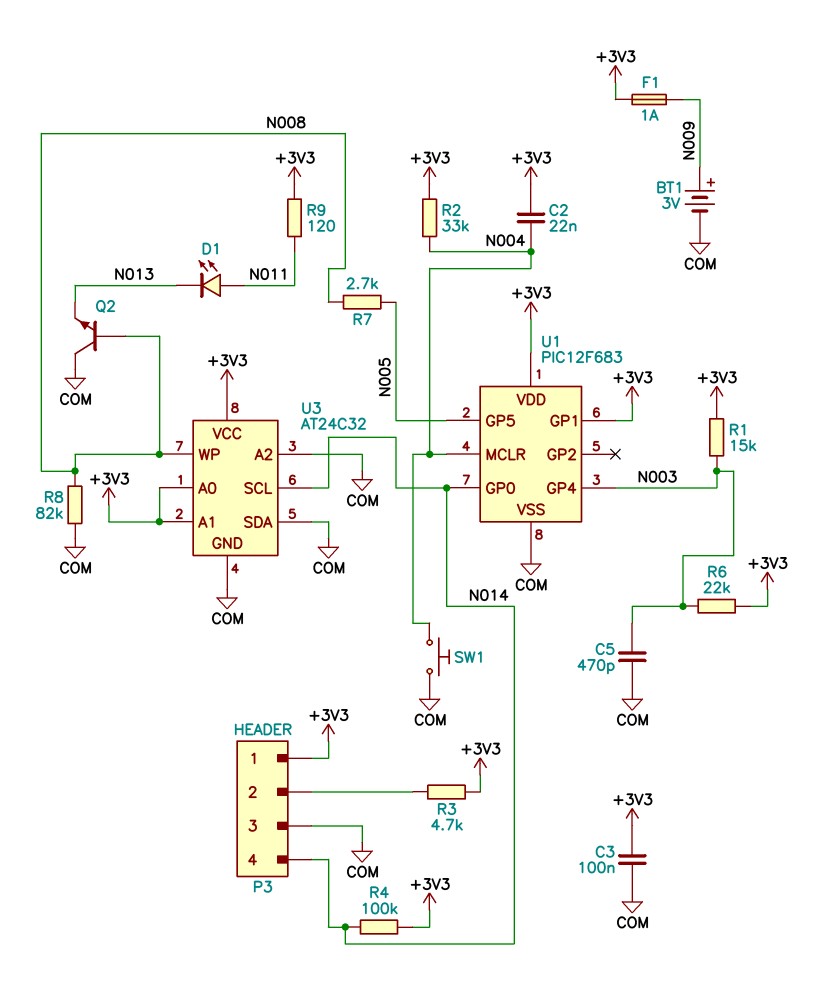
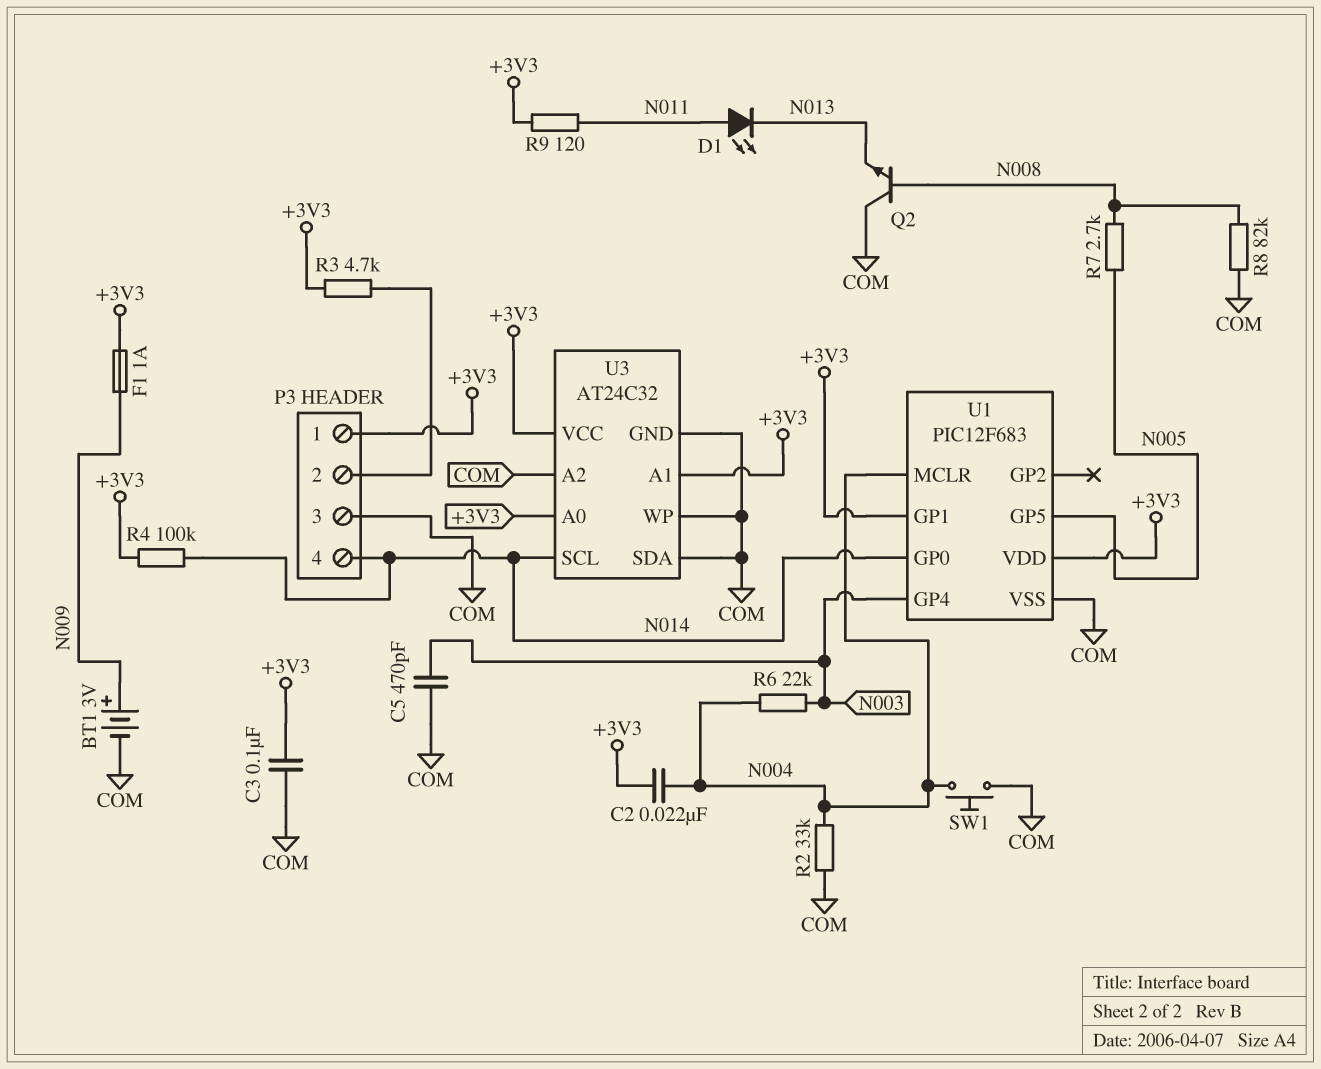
R1: 15k (+3V3, N003) -> none
R2: 33k (+3V3, N004) -> 33k (COM, N004)
R6: 22k (+3V3, N003) -> 22k (N003, N004)
U3 pin WP: N008 -> COM

